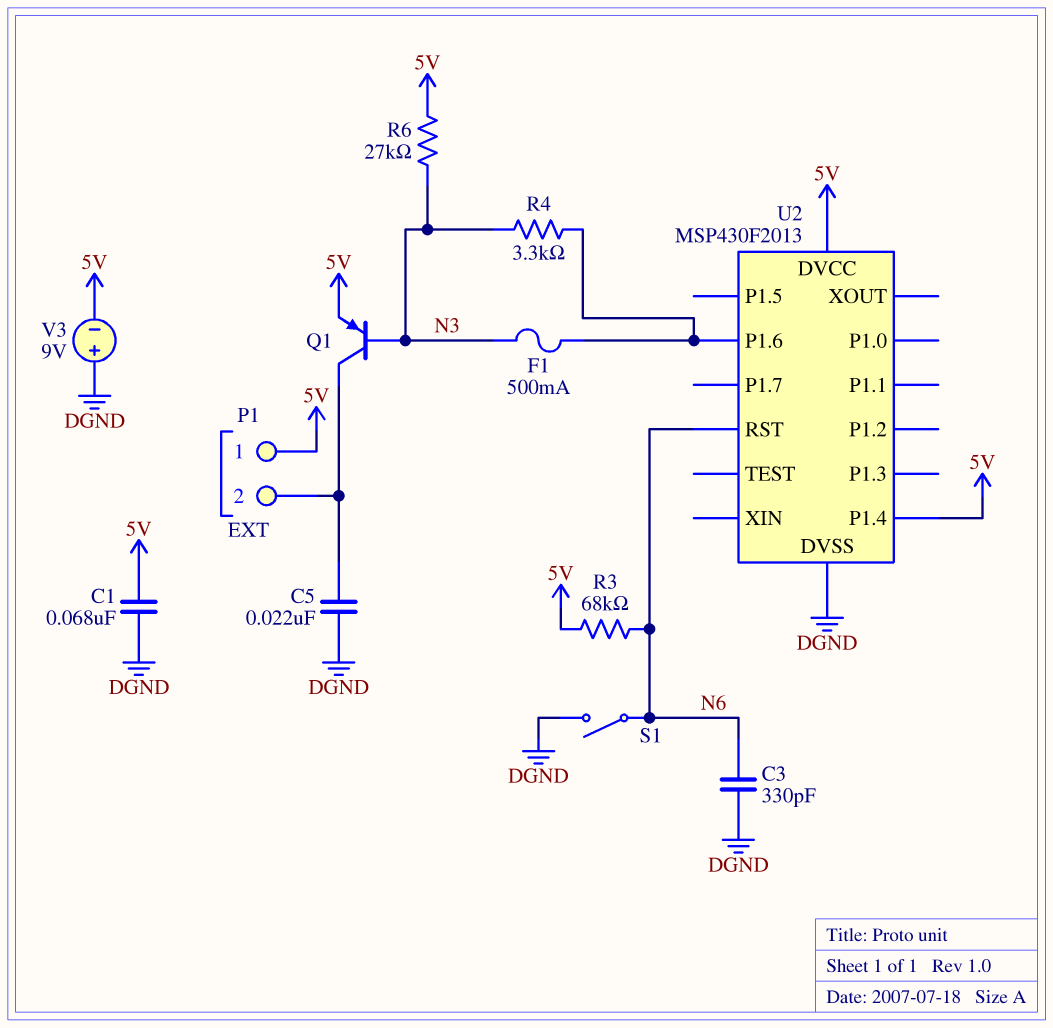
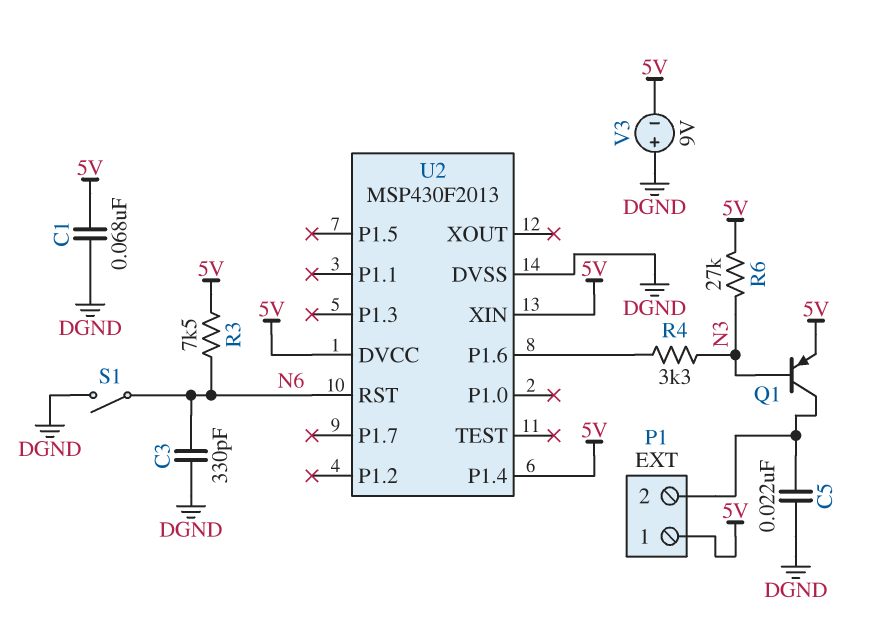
F1: 500mA (N3, U2/P1.6) -> none
R3: 68k (5V, N6) -> 7.5k (5V, N6)
U2 pin XIN: none -> 5V

